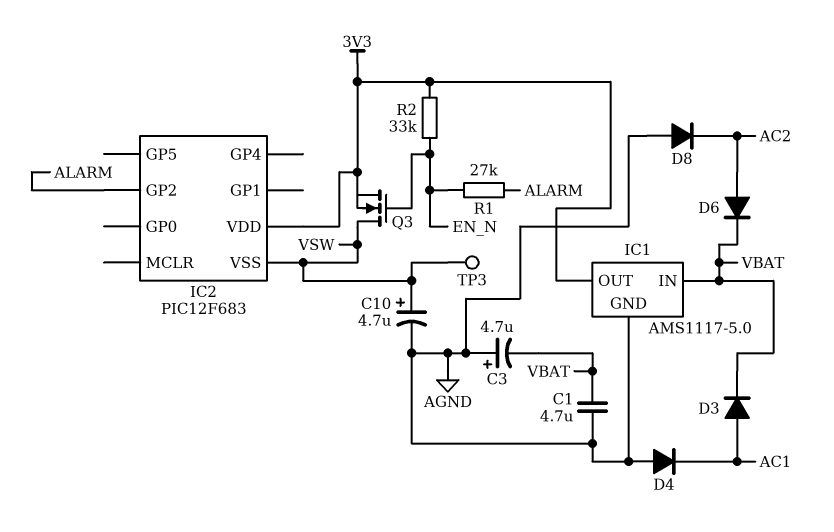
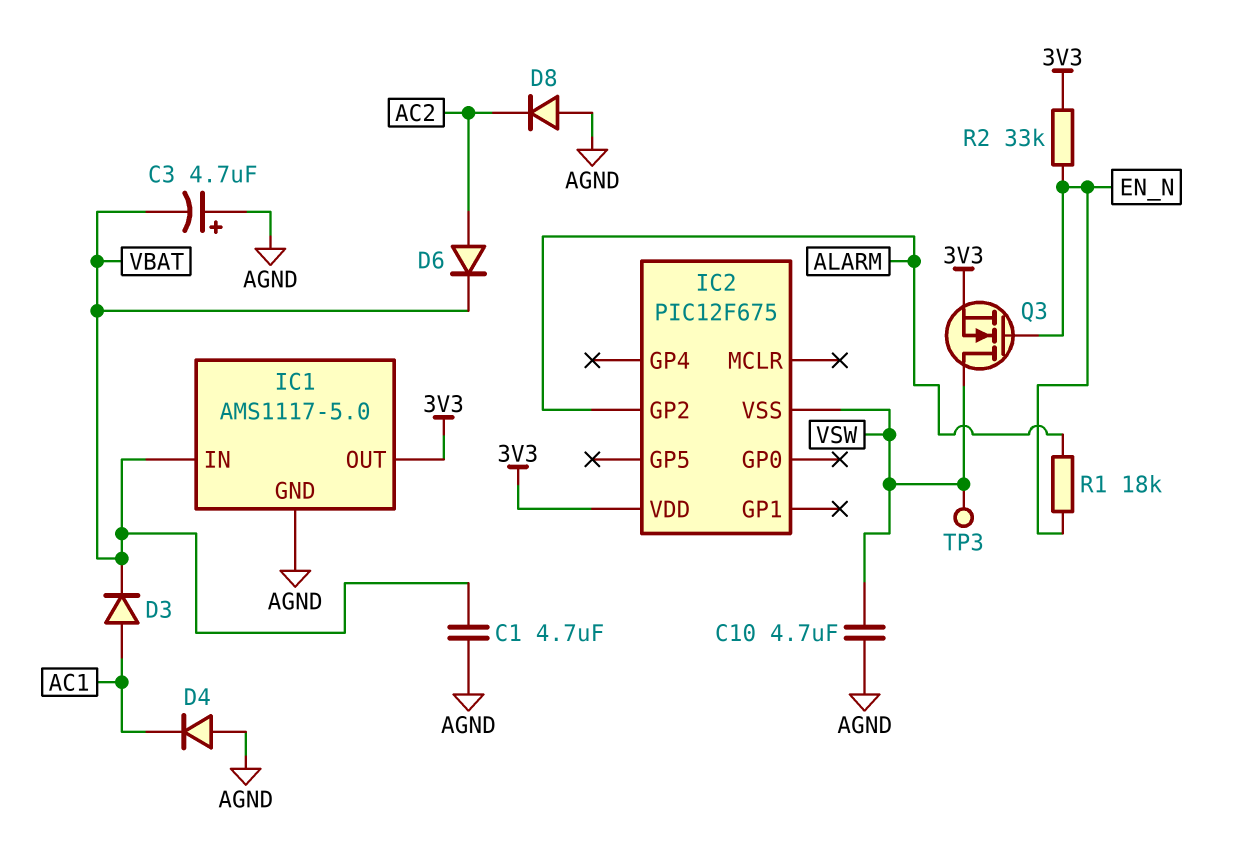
C10: 4.7uF (plus VSW, minus AGND) -> 4.7uF (AGND, VSW)
IC2: PIC12F683 -> PIC12F675
R1: 27k (ALARM, EN_N) -> 18k (ALARM, EN_N)

